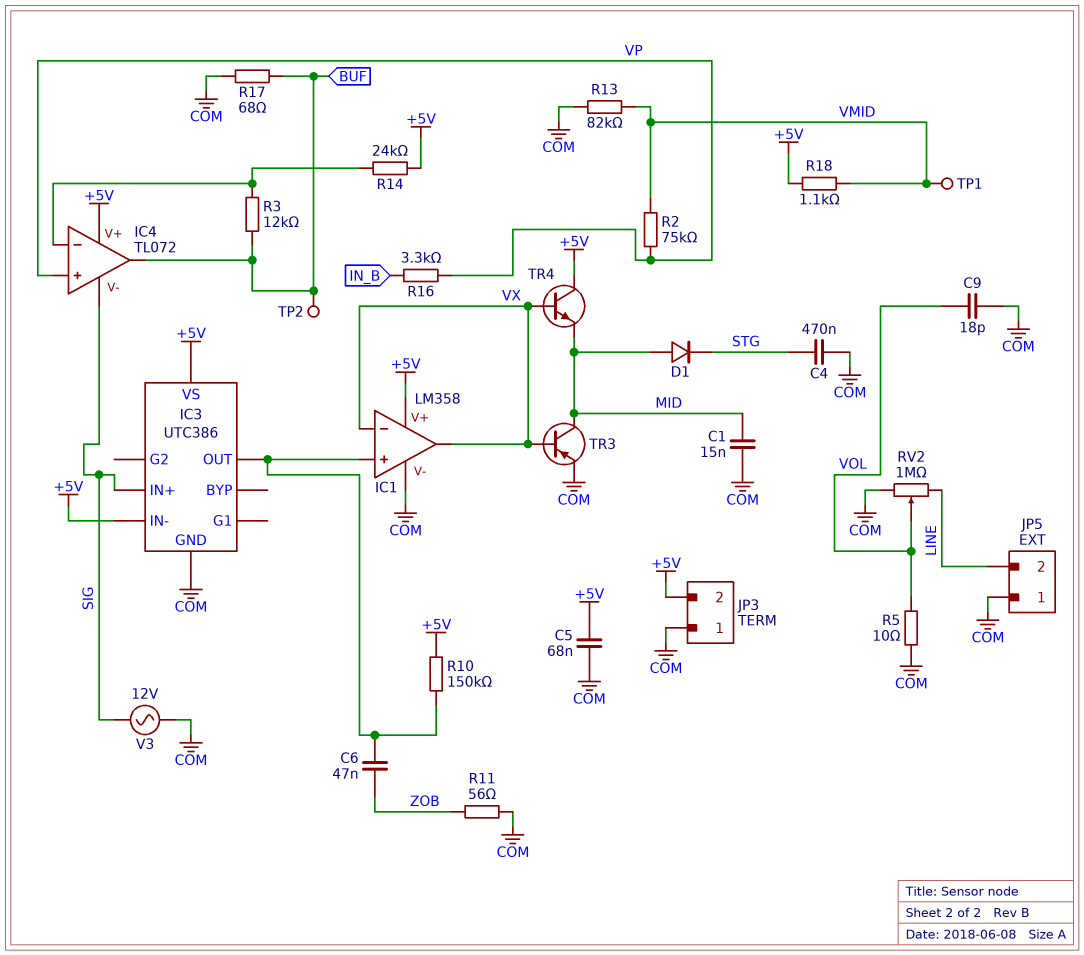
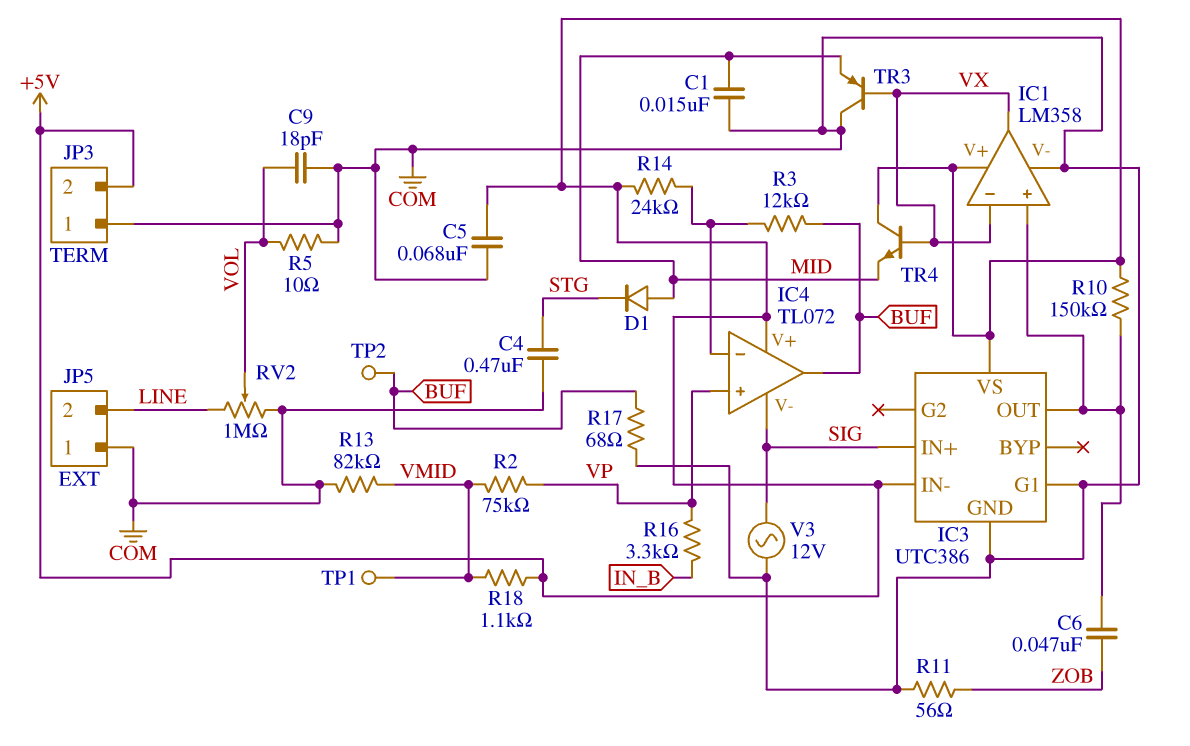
IC3 pin G1: none -> COM
TR3: PNP (B VX, C MID, E COM) -> PNP (B VX, C COM, E MID)

